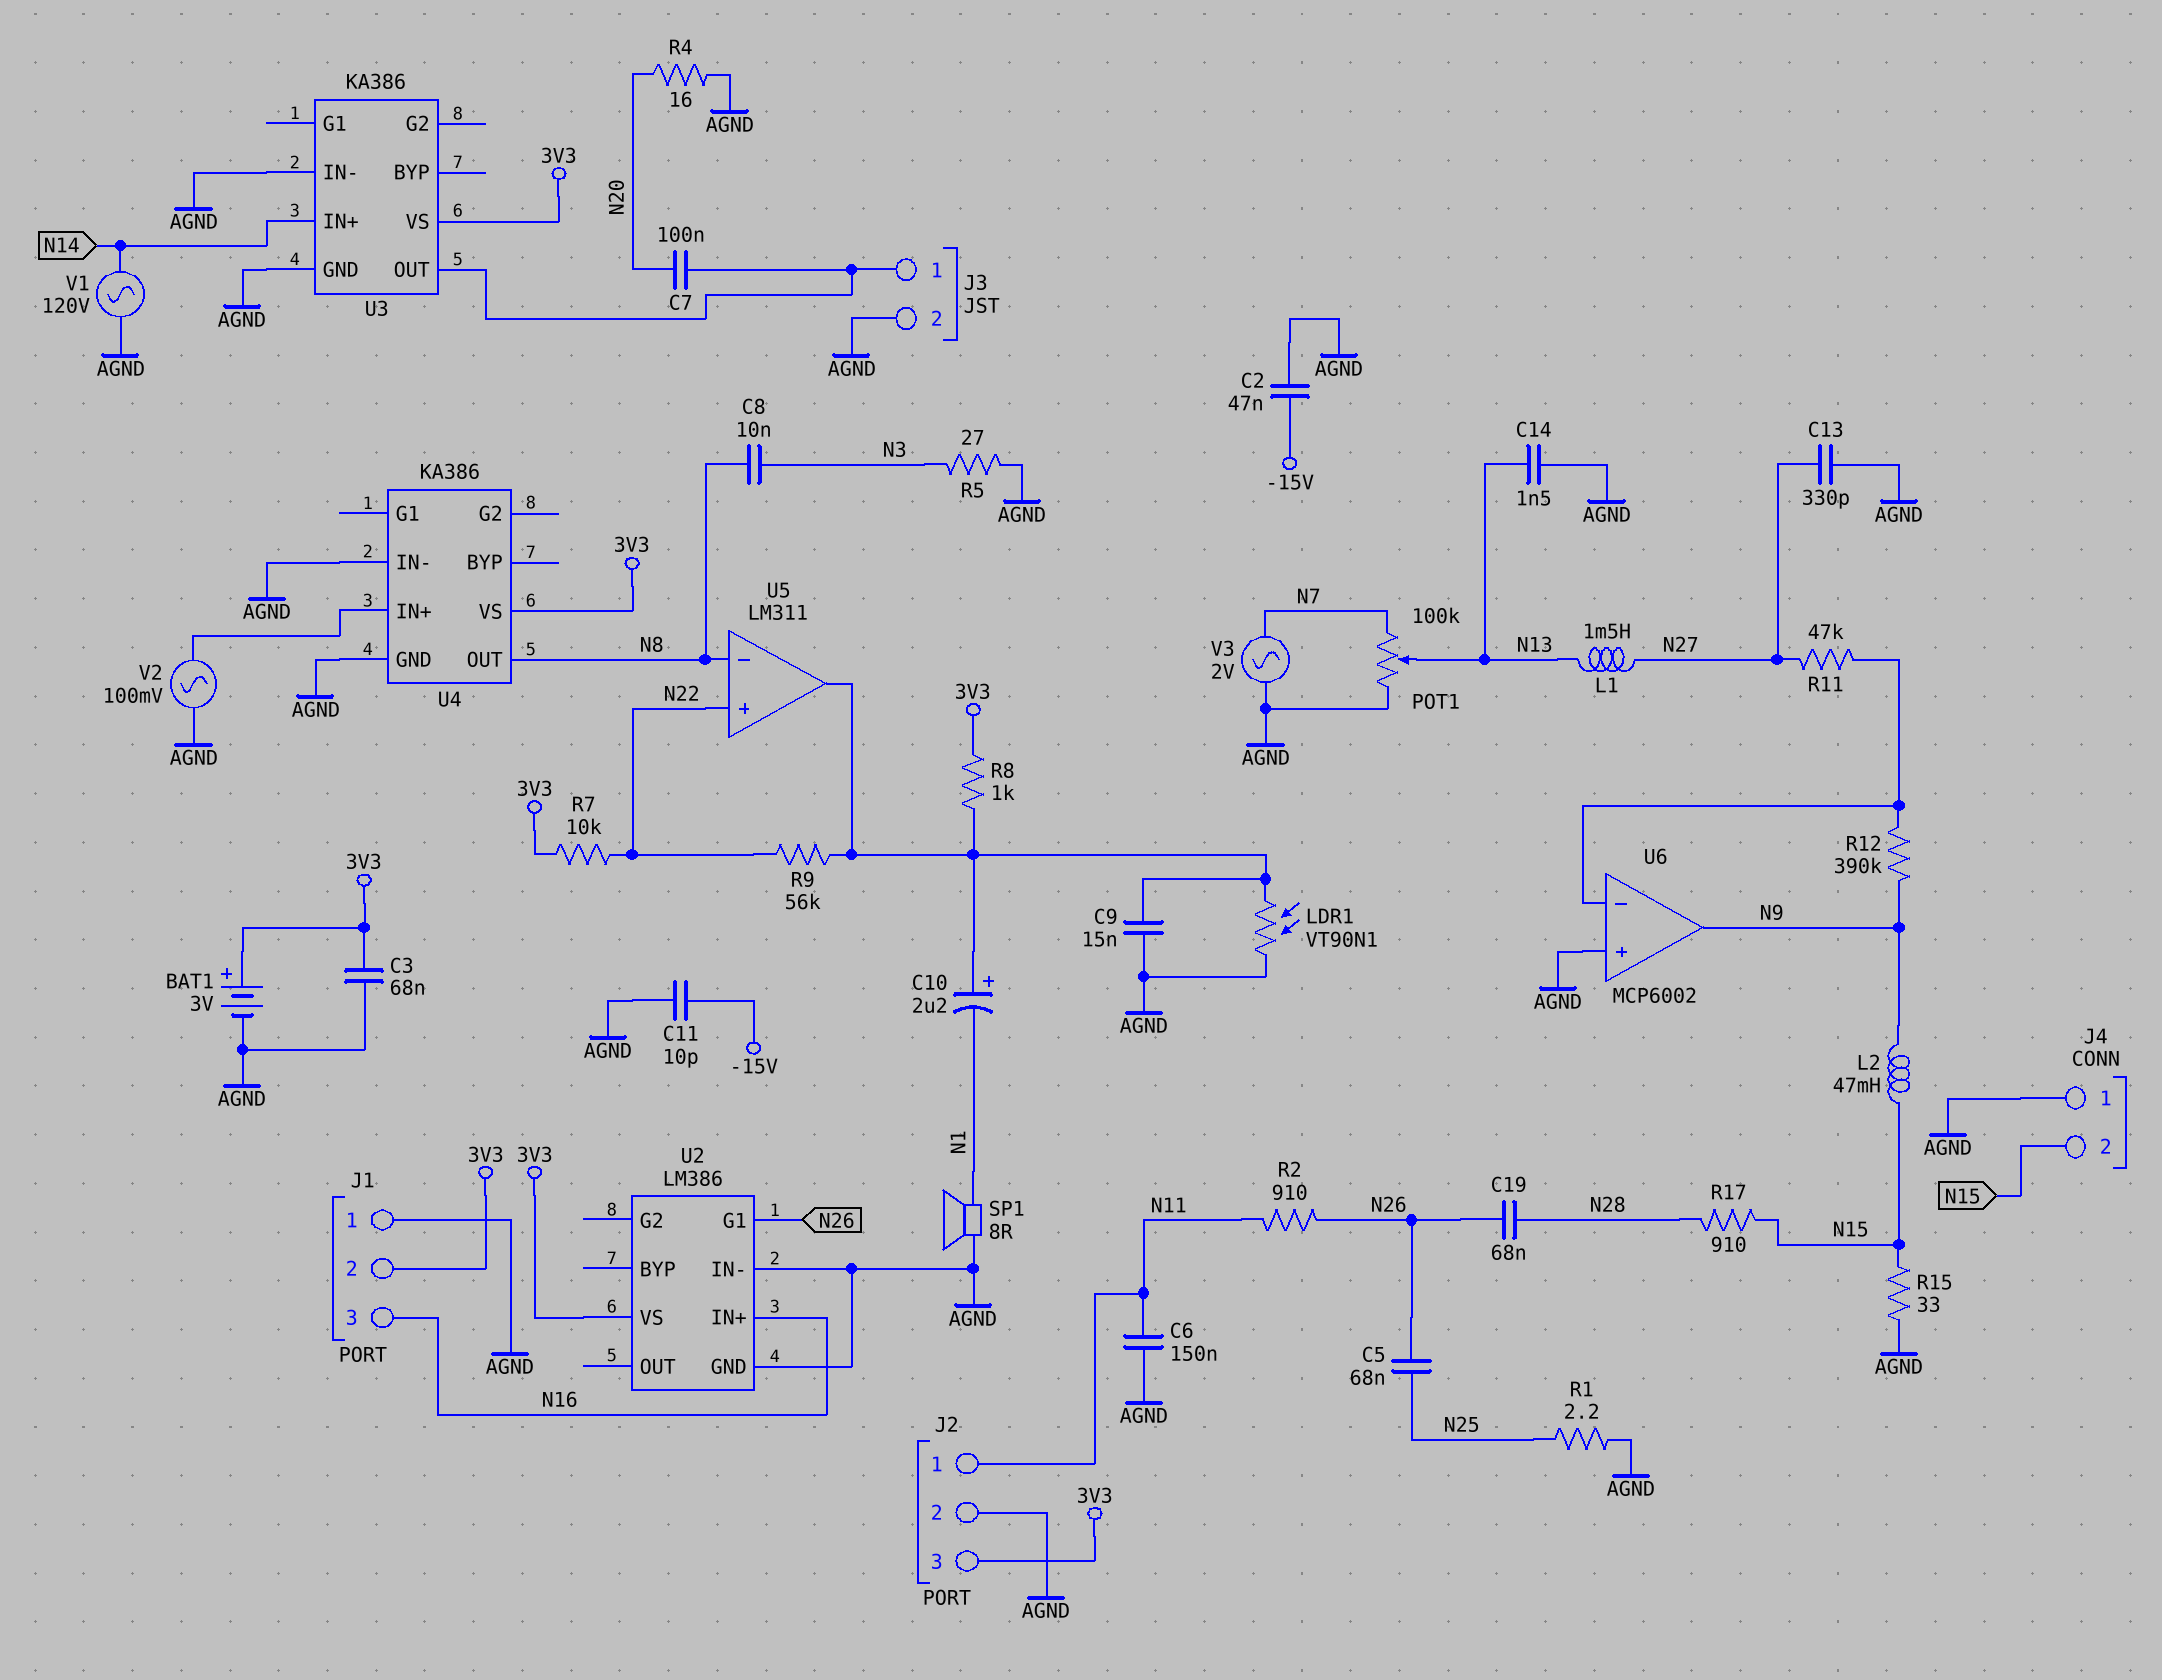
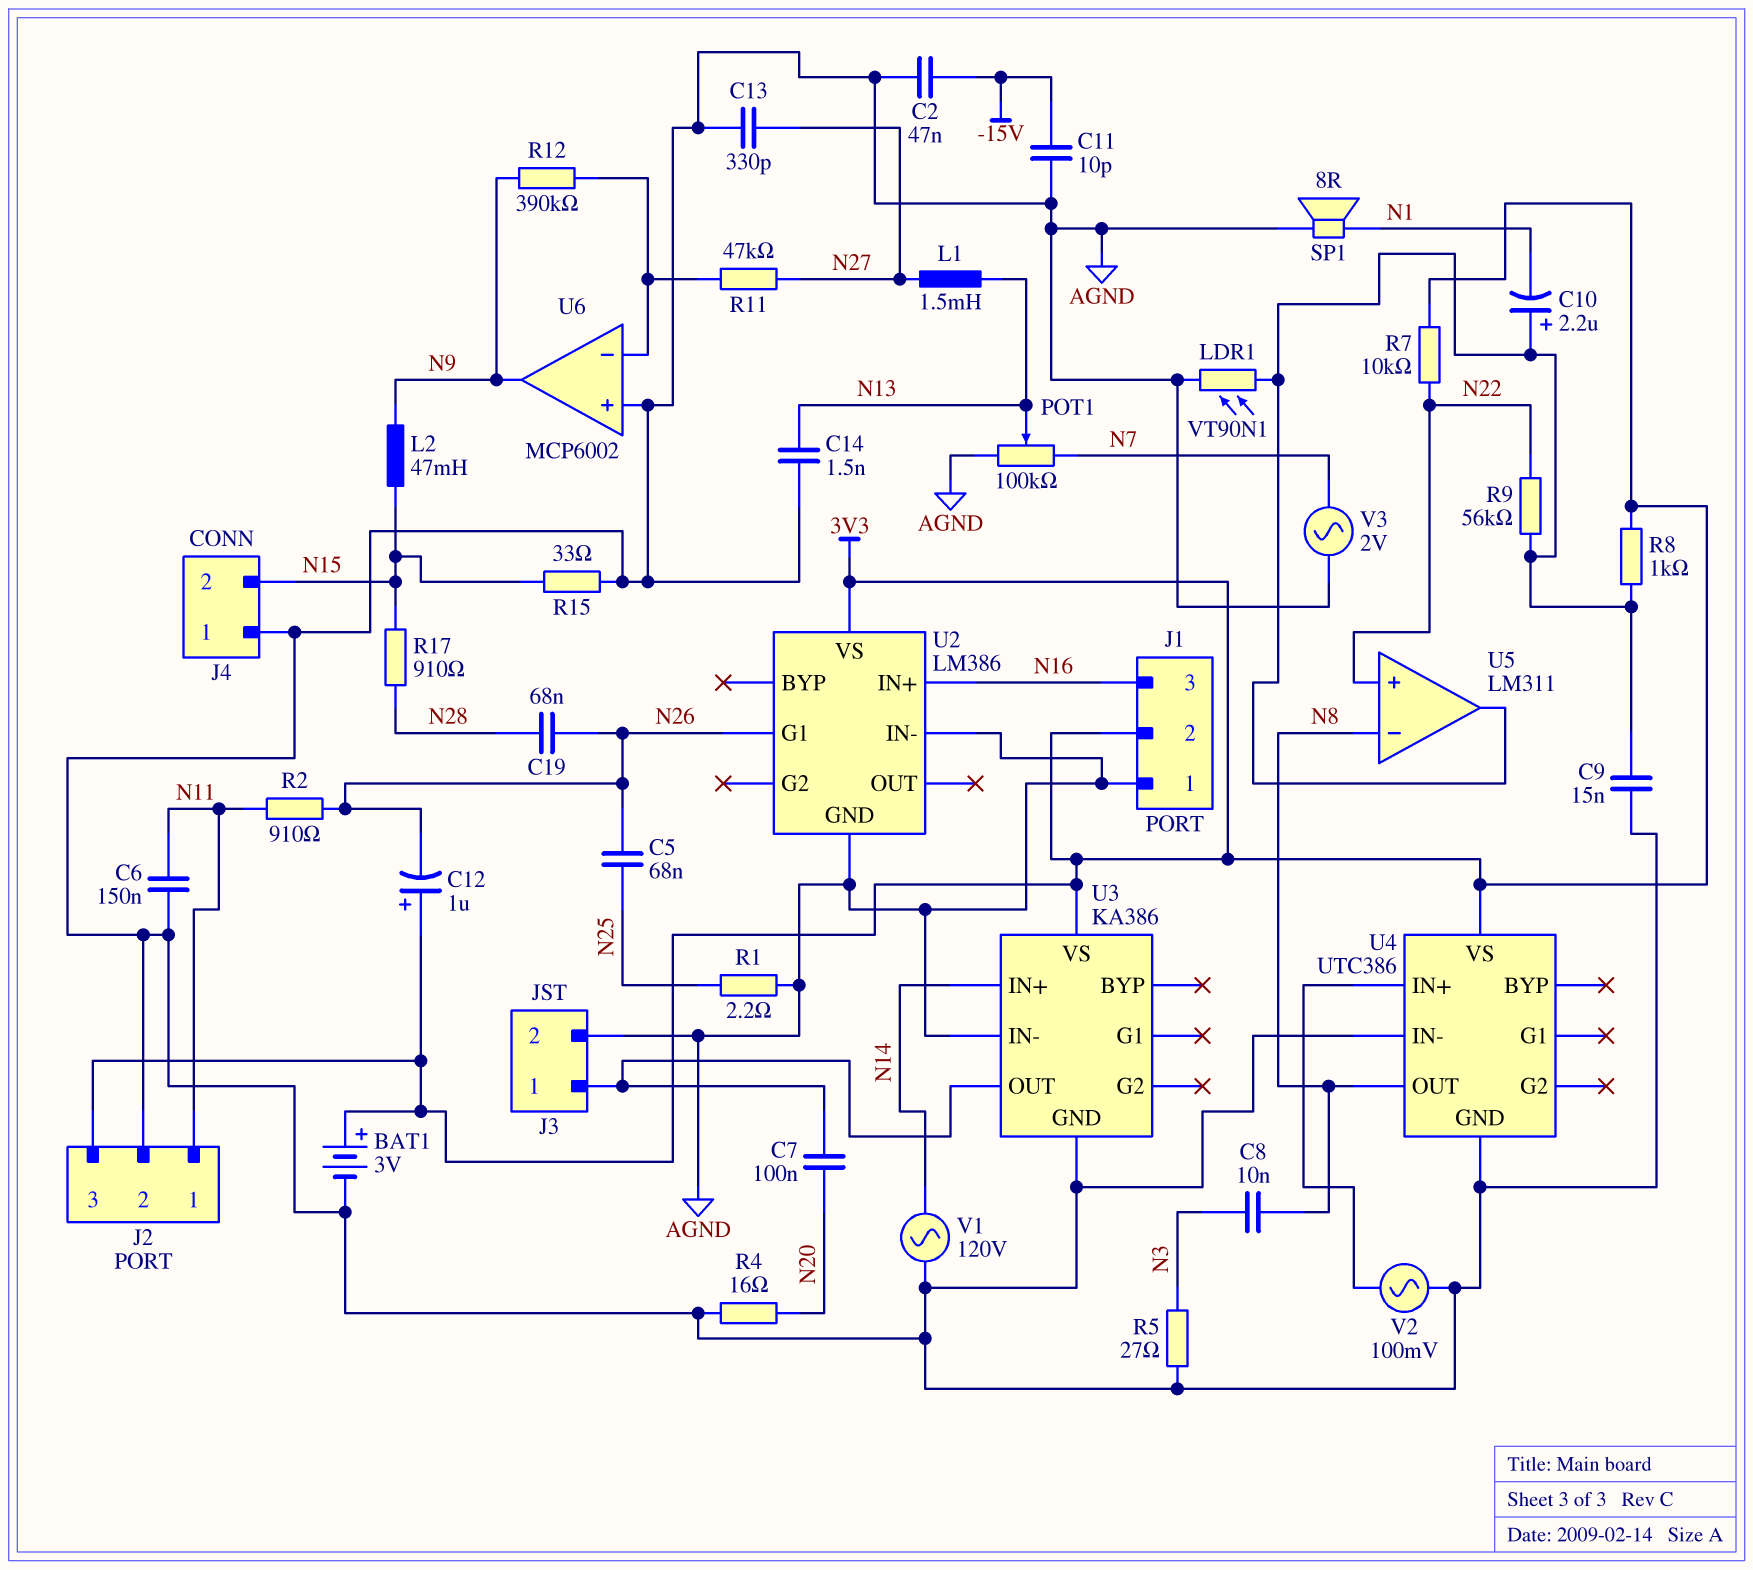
C3: 68nF (3V3, AGND) -> none
C12: none -> 1uF (plus 3V3, minus N26)
U4: KA386 -> UTC386

